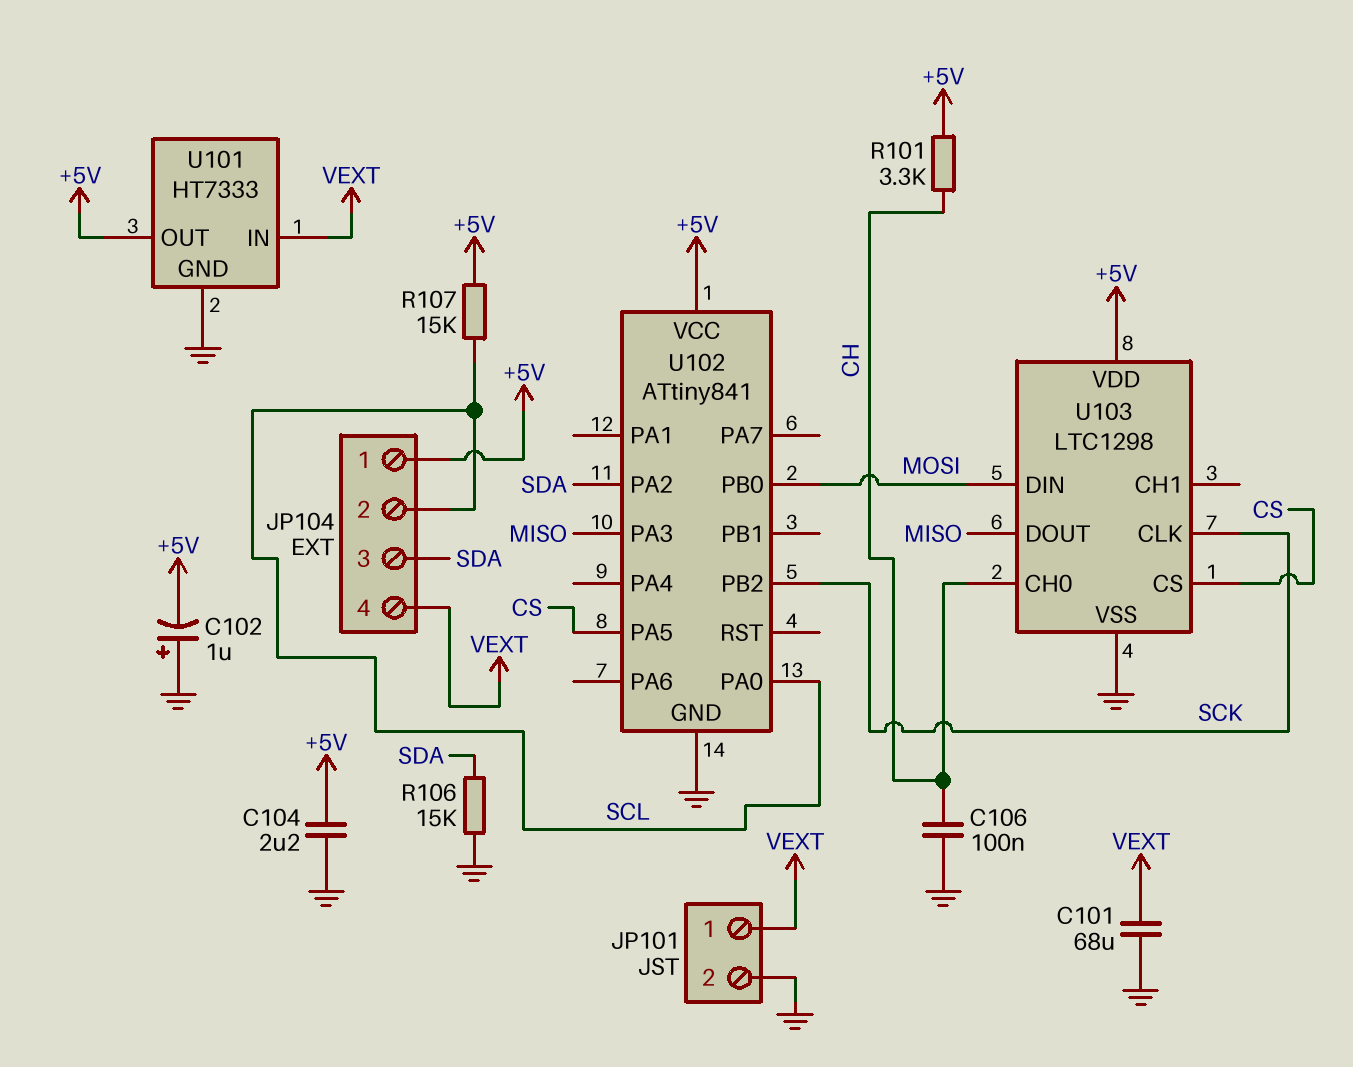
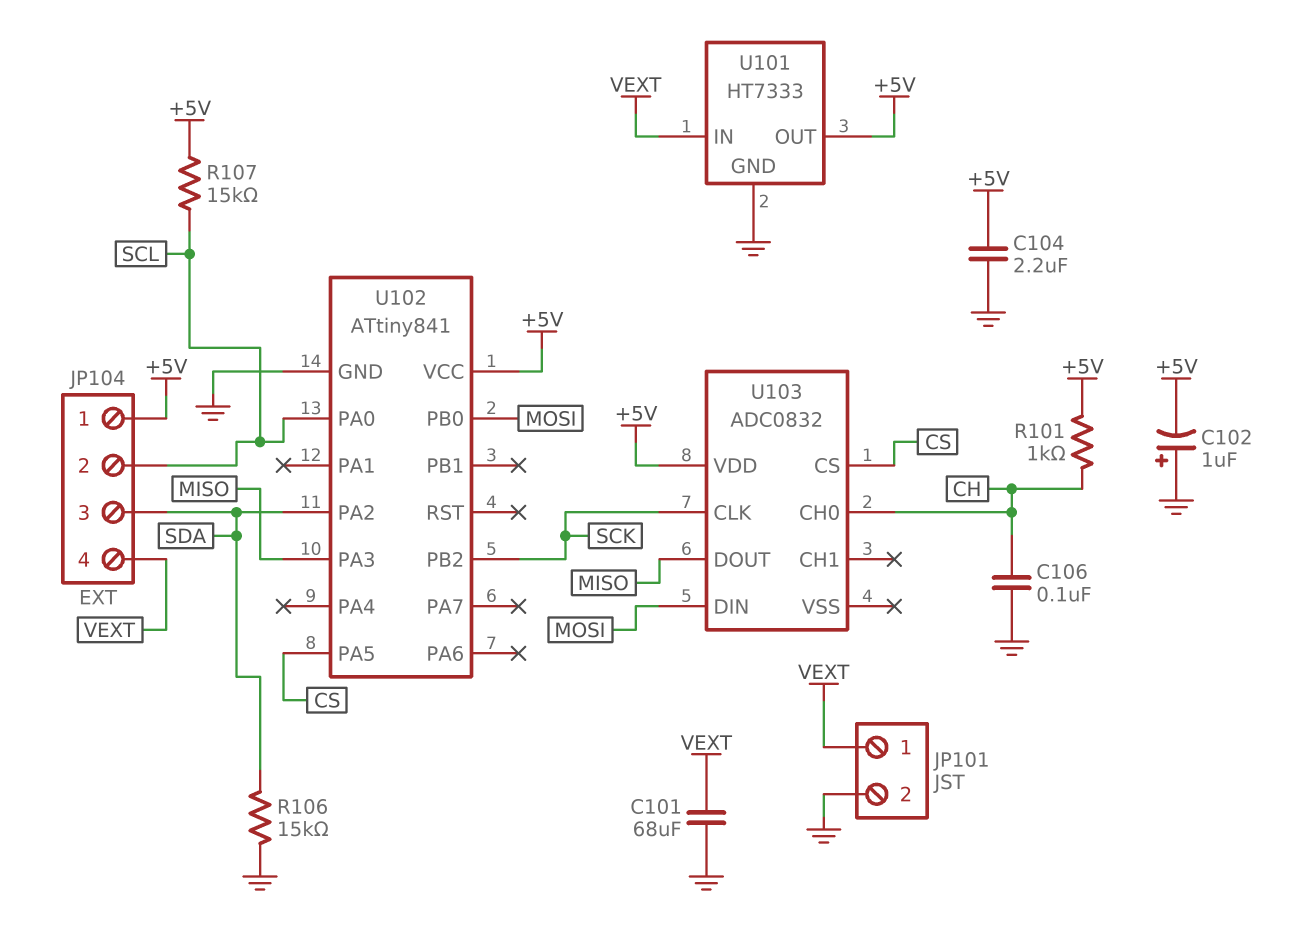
R101: 3.3k (+5V, CH) -> 1k (+5V, CH)
U103: LTC1298 -> ADC0832
U103 pin VSS: GND -> none

